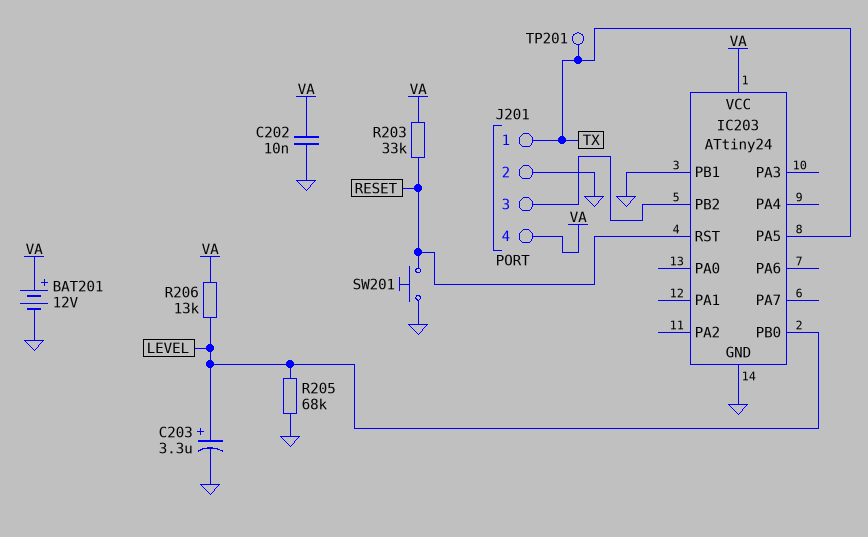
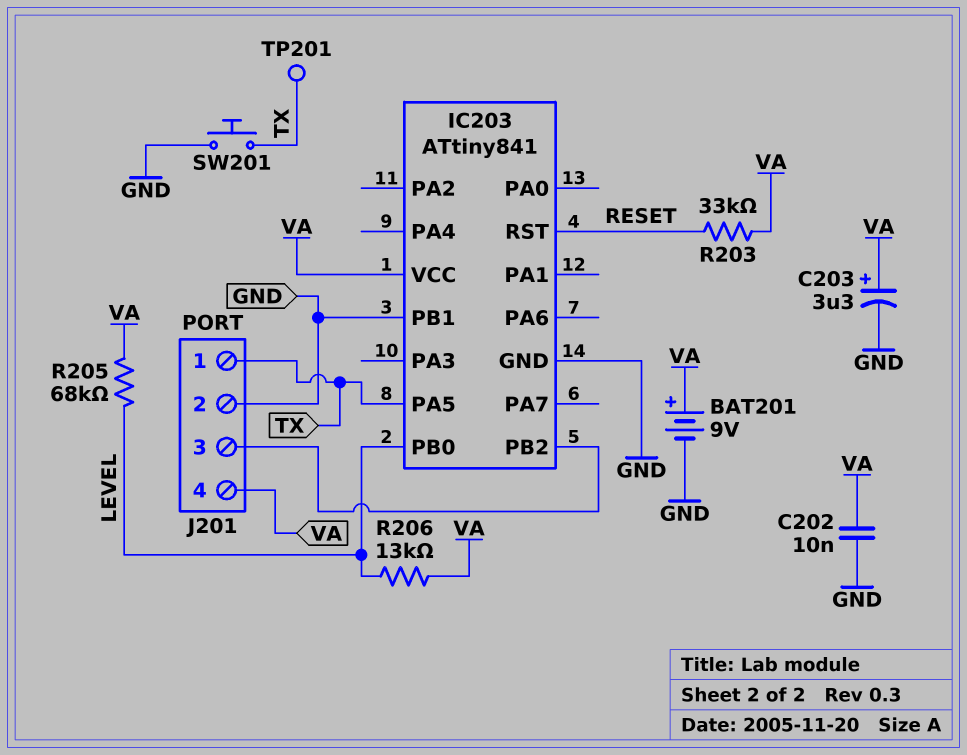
BAT201: 12V (plus VA, minus GND) -> 9V (plus VA, minus GND)
C203: 3.3uF (plus LEVEL, minus GND) -> 3.3uF (plus VA, minus GND)
IC203: ATtiny24 -> ATtiny841
R205: 68k (GND, LEVEL) -> 68k (LEVEL, VA)
SW201: button (GND, RESET) -> button (GND, TX)

